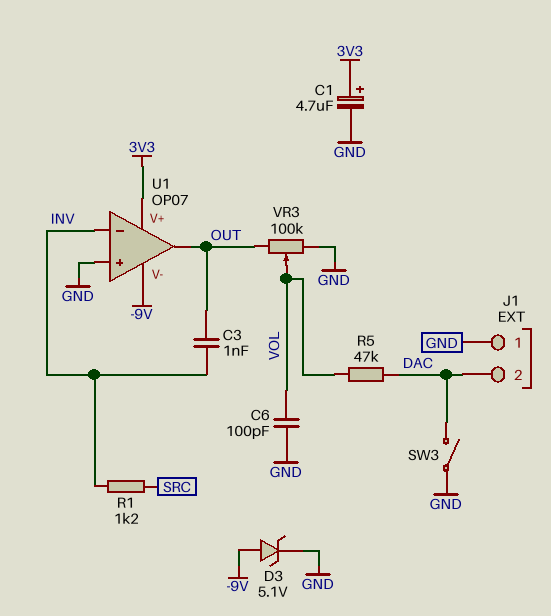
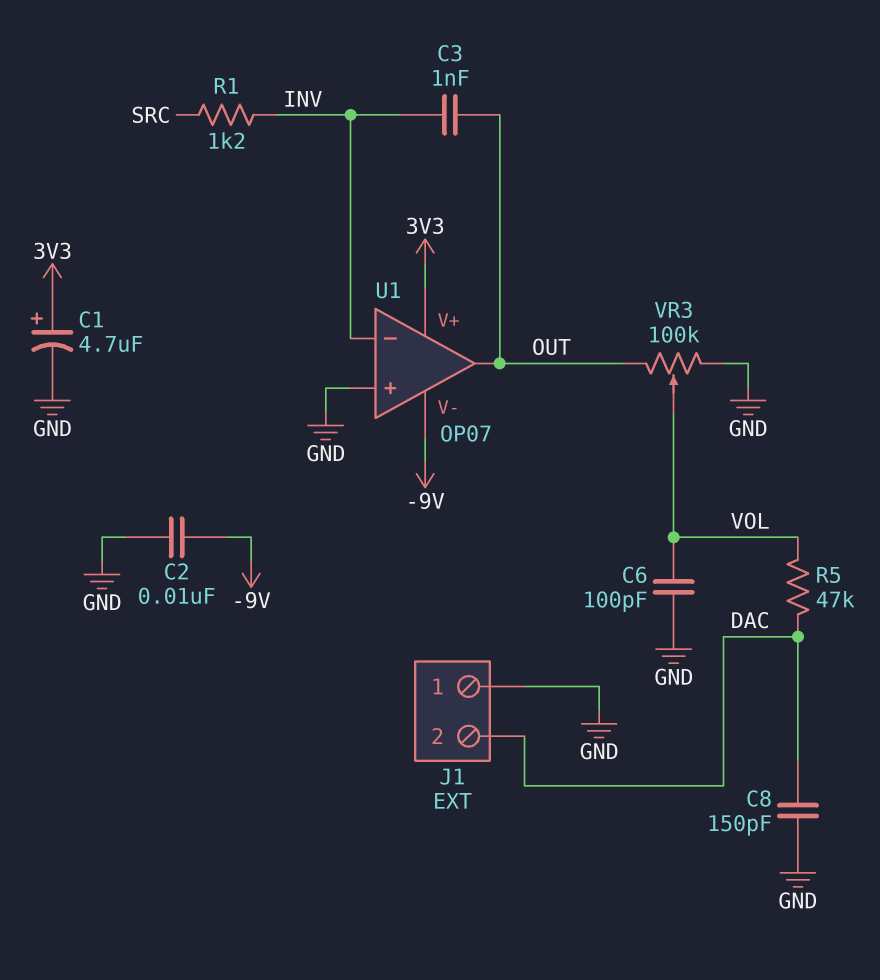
C2: none -> 10nF (-9V, GND)
C8: none -> 150pF (DAC, GND)
D3: zener 5.1V (A -9V, K GND) -> none
SW3: switch (DAC, GND) -> none

